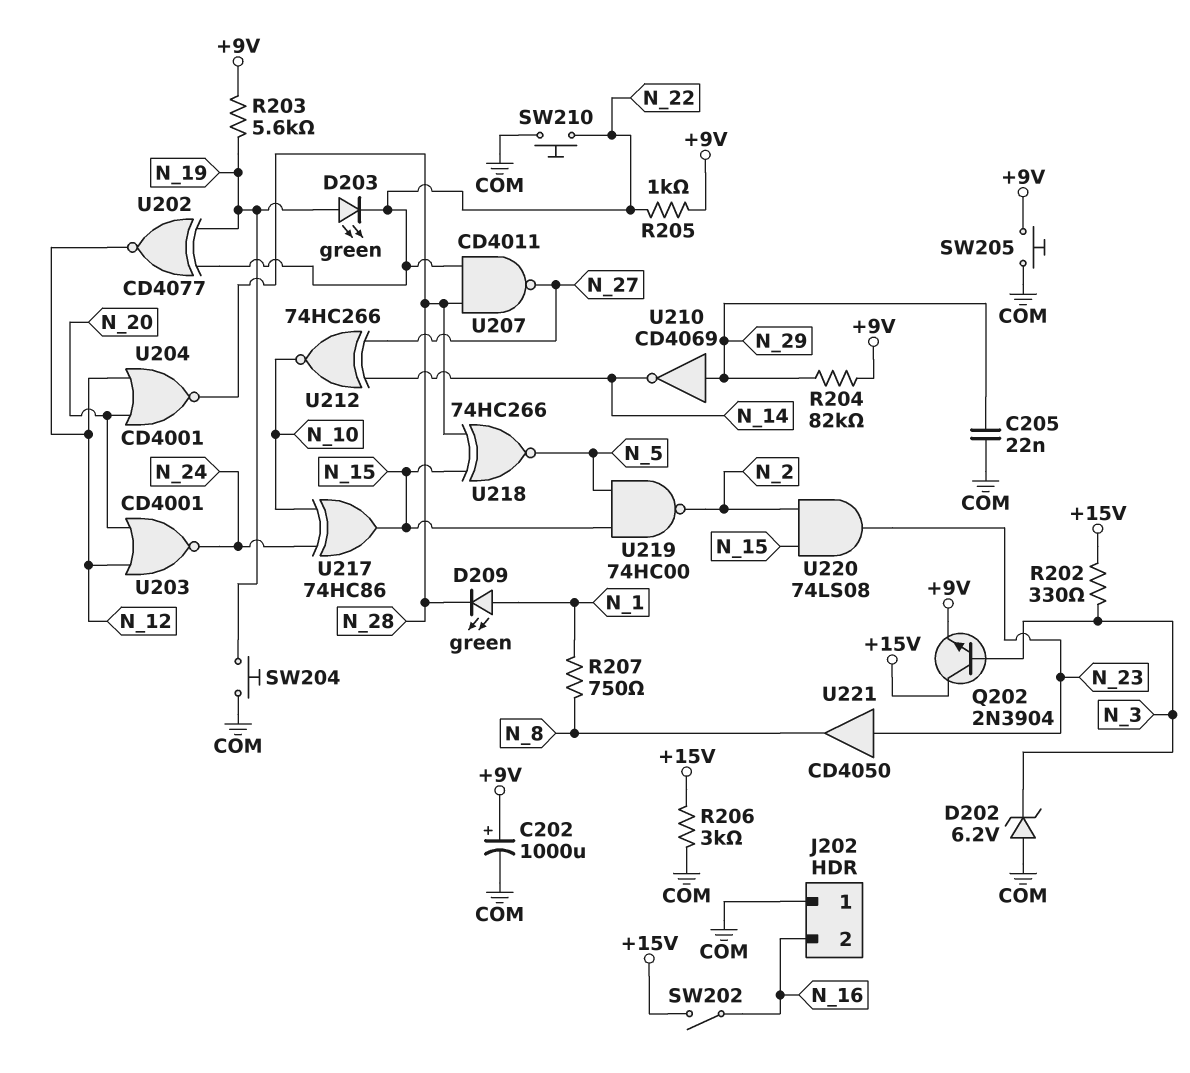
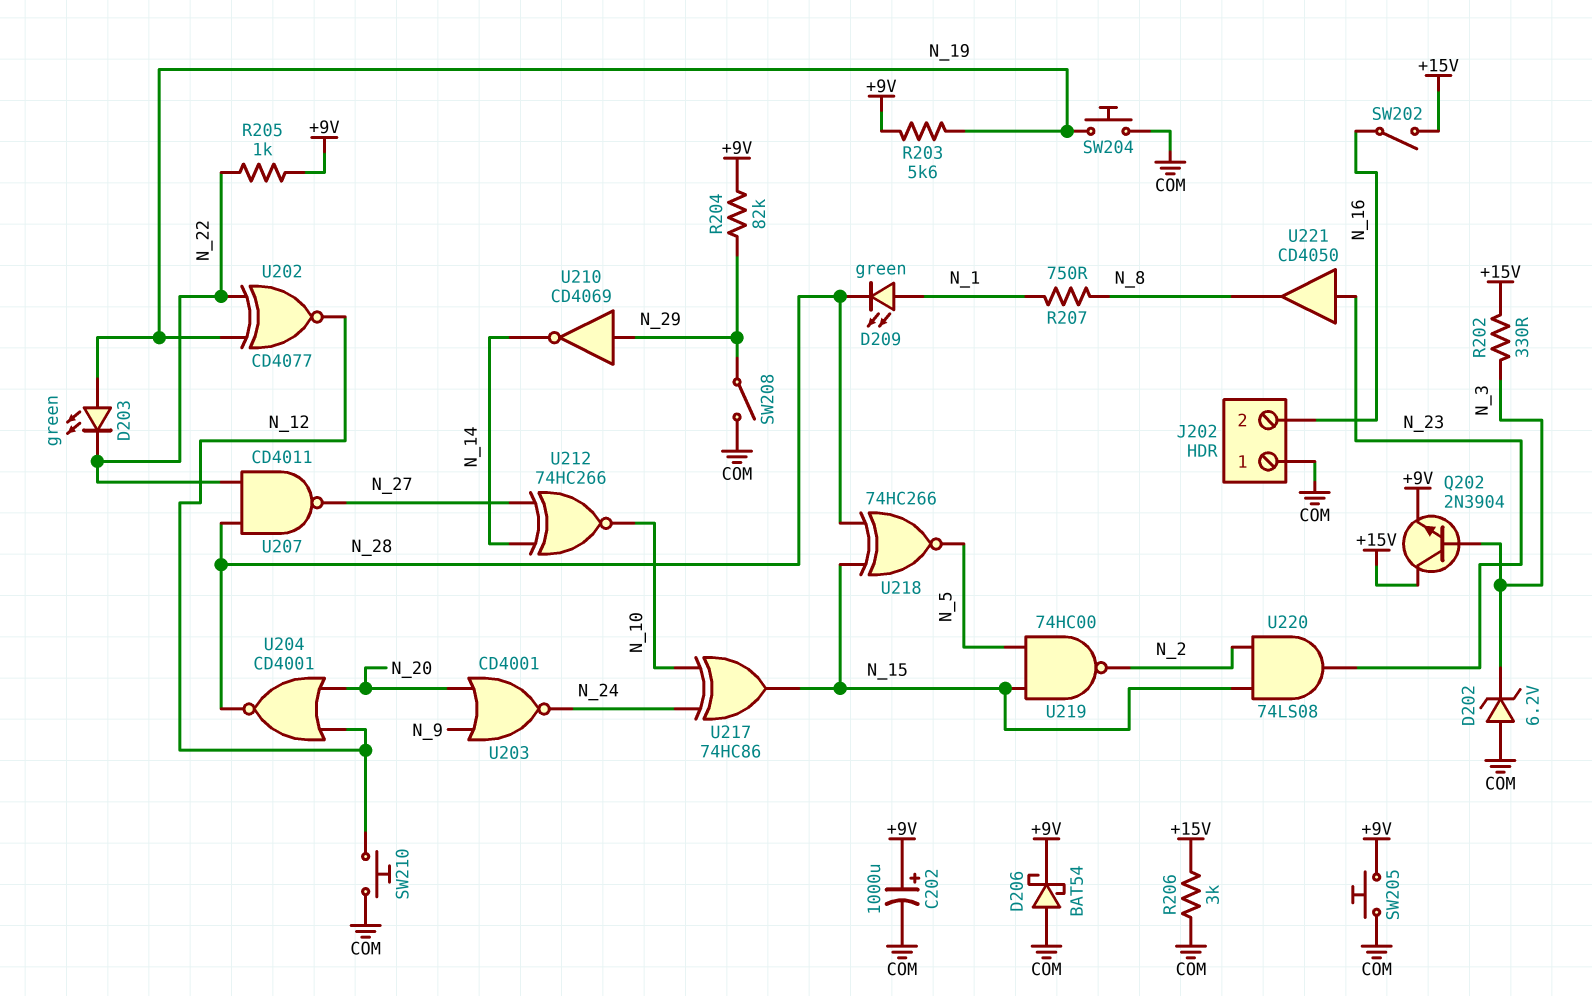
C205: 22nF (COM, N_29) -> none
D206: none -> schottky BAT54 (A COM, K +9V)
SW208: none -> switch (COM, N_29)
SW210: button (COM, N_22) -> button (COM, N_12)
U203: NOR CD4001 (in N_12, in N_20, out N_24) -> NOR CD4001 (in N_9, in N_20, out N_24)

